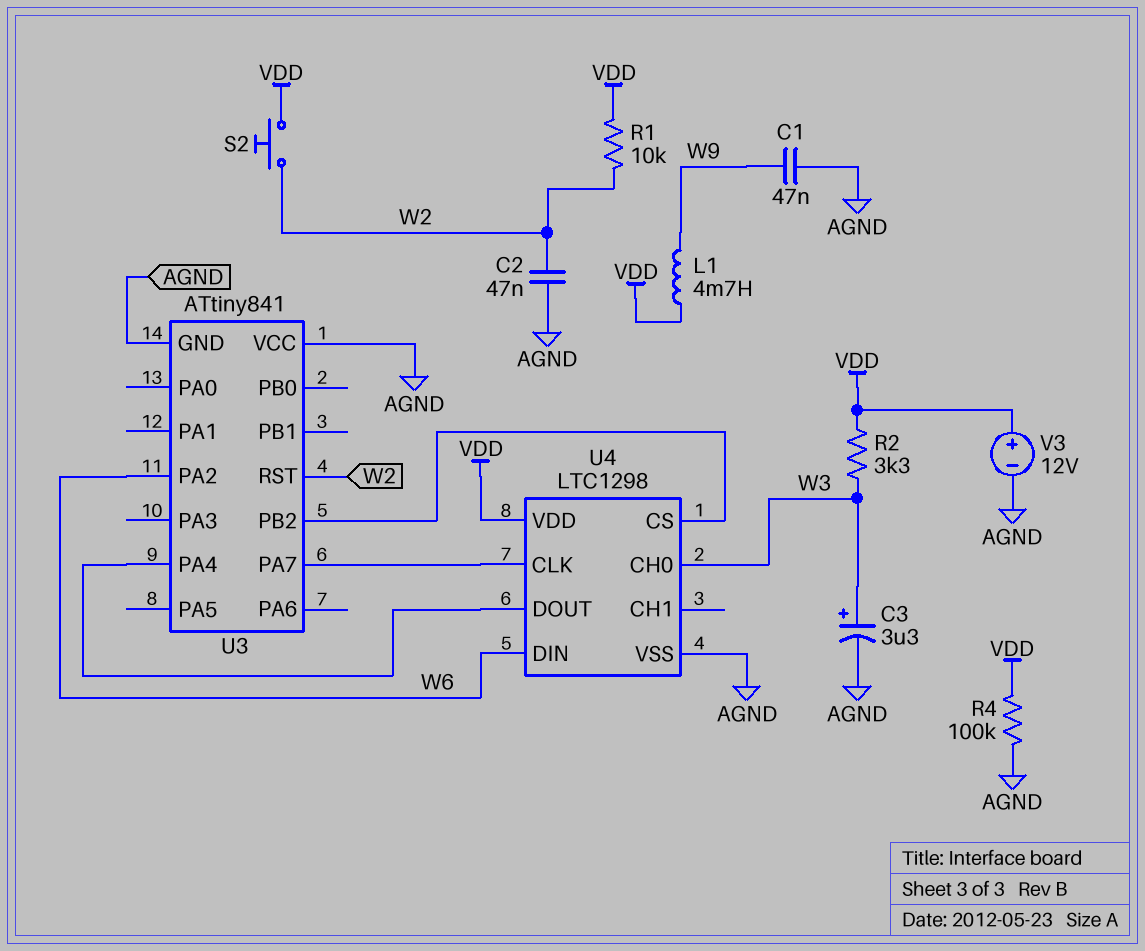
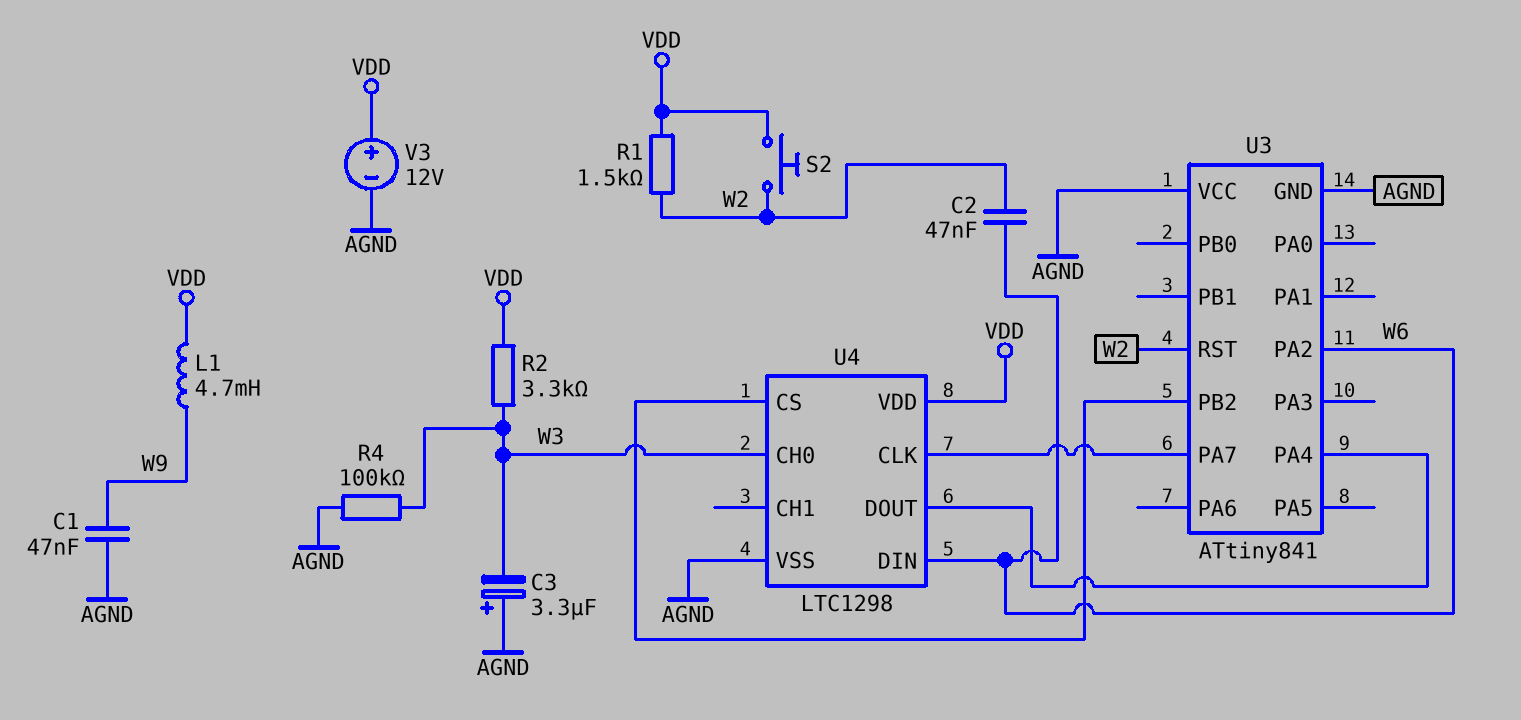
C2: 47nF (AGND, W2) -> 47nF (W2, W6)
C3: 3.3uF (plus W3, minus AGND) -> 3.3uF (plus AGND, minus W3)
R1: 10k (VDD, W2) -> 1.5k (VDD, W2)
R4: 100k (AGND, VDD) -> 100k (AGND, W3)

